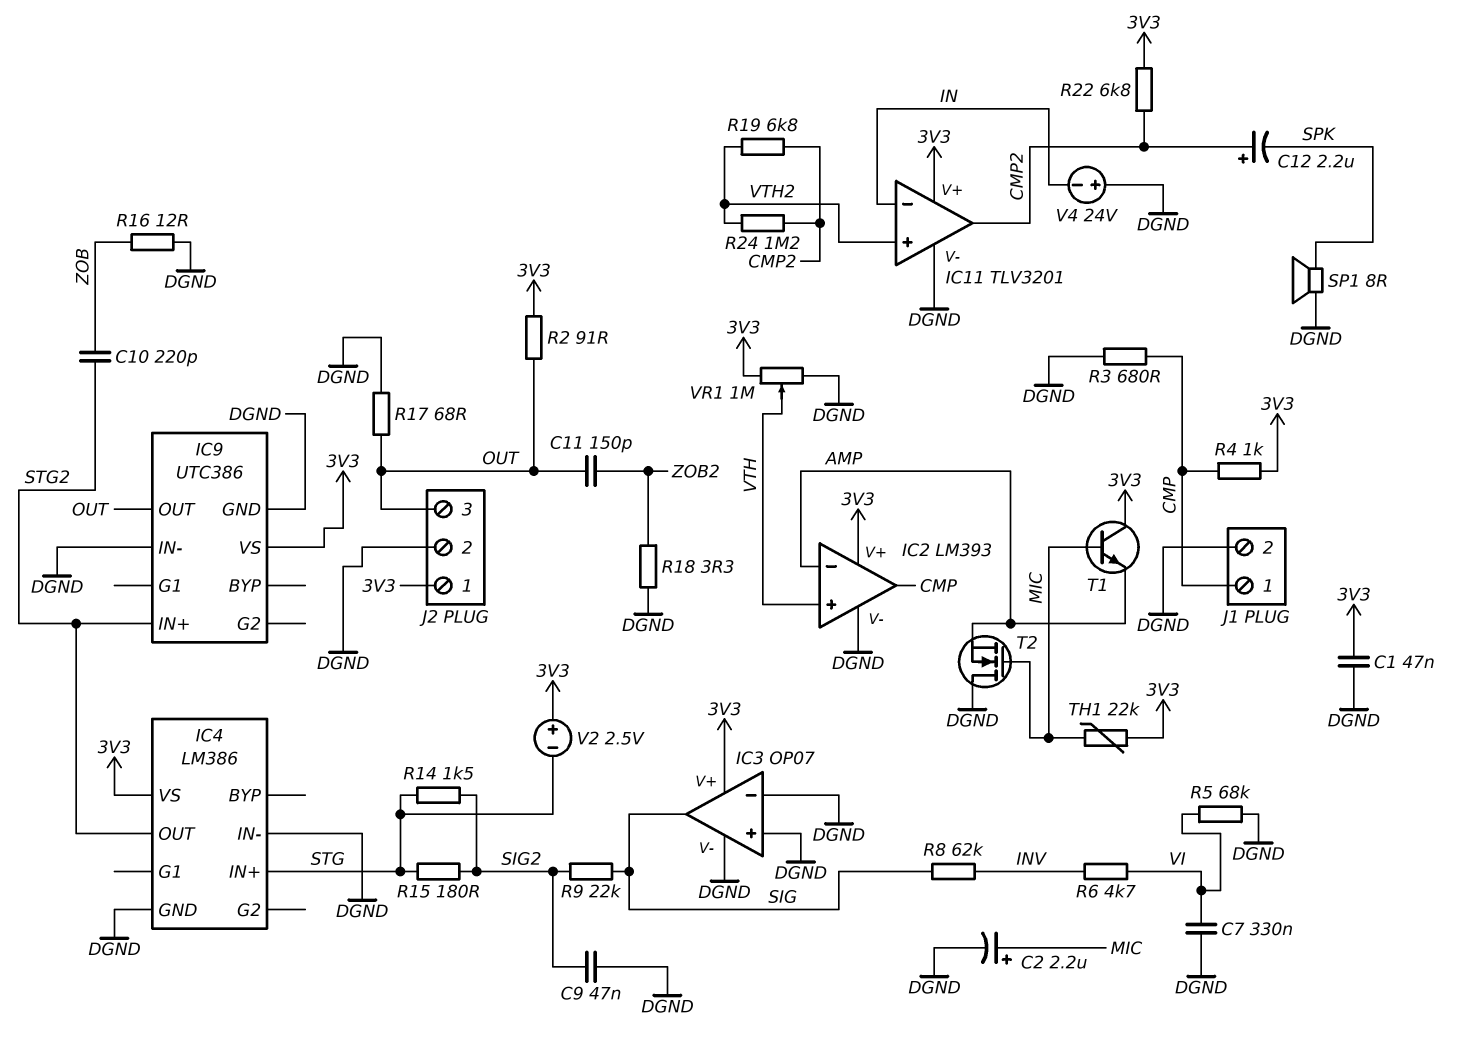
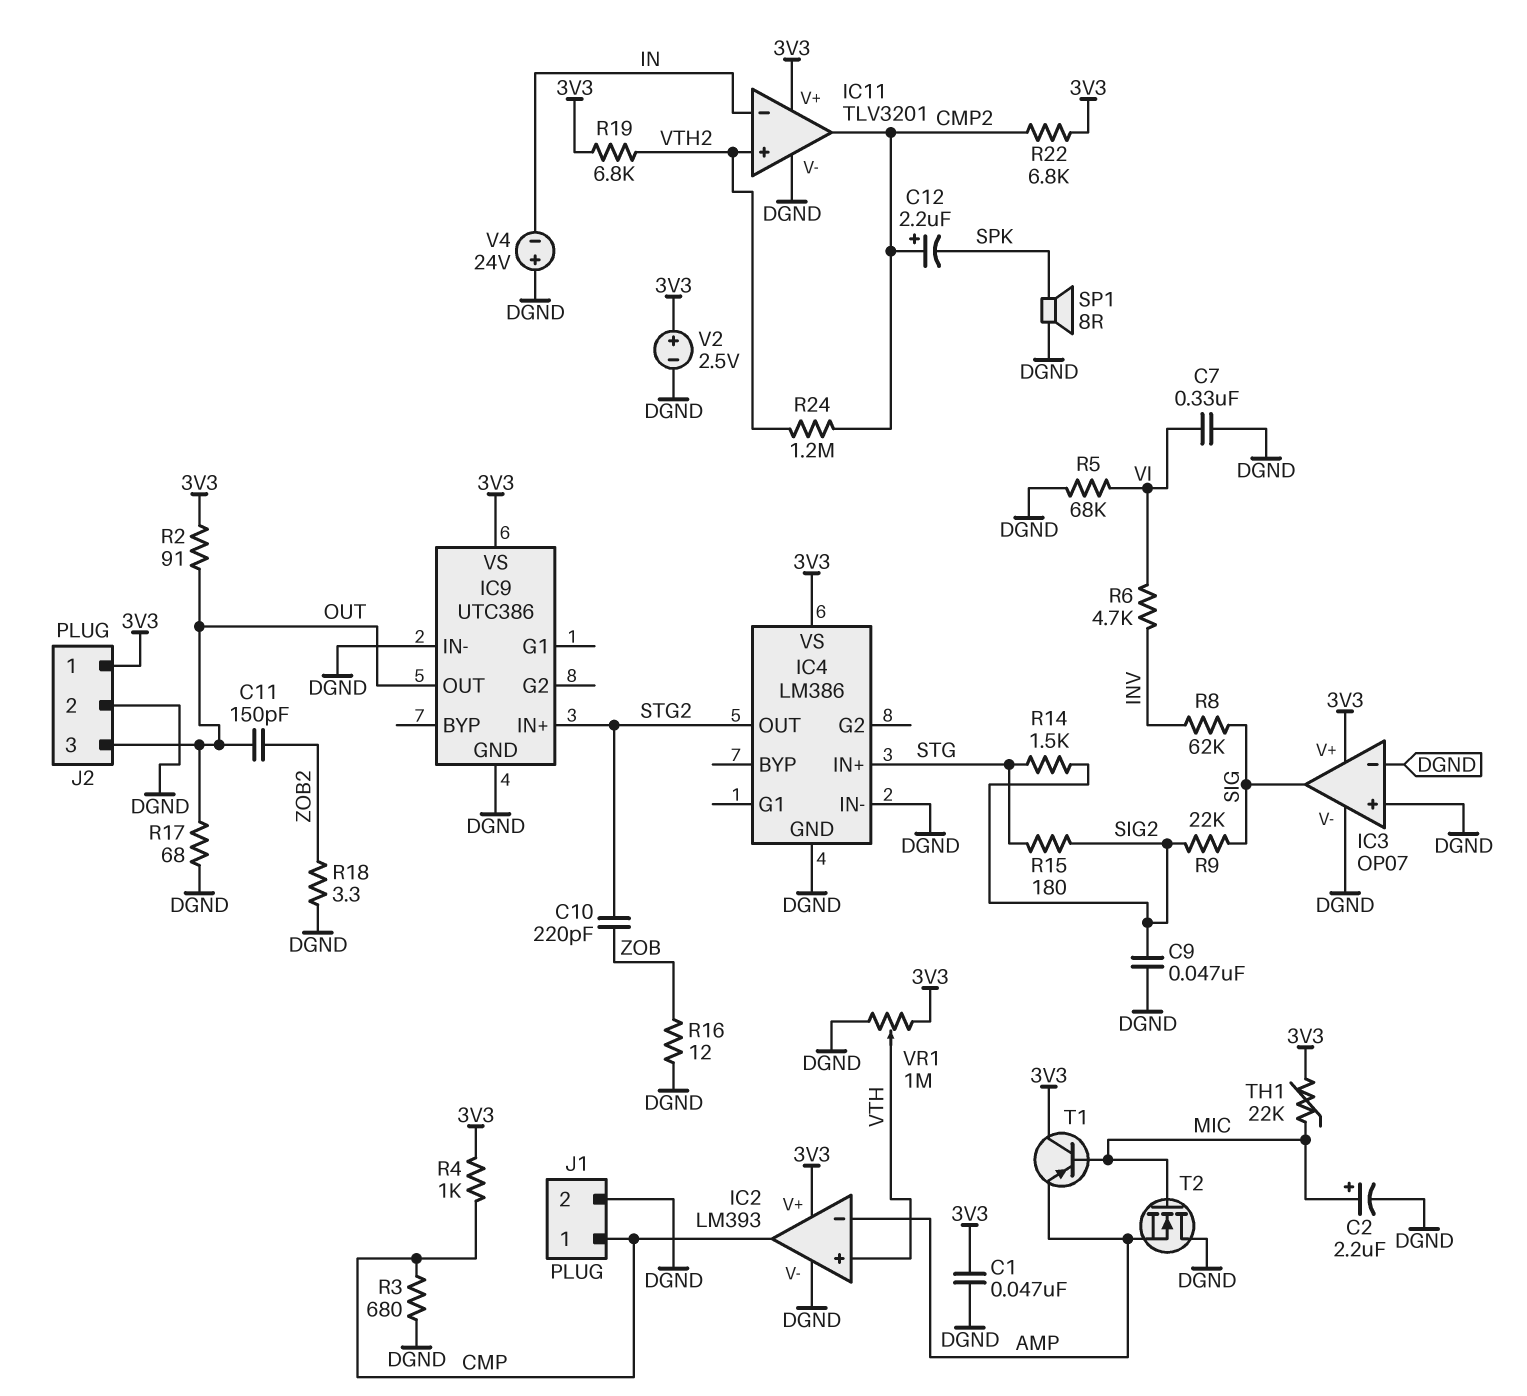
R19: 6.8k (CMP2, VTH2) -> 6.8k (3V3, VTH2)
T1: NPN (B MIC, C 3V3, E AMP) -> PNP (B MIC, C 3V3, E AMP)
V2: 2.5V (plus 3V3, minus STG) -> 2.5V (plus 3V3, minus DGND)

